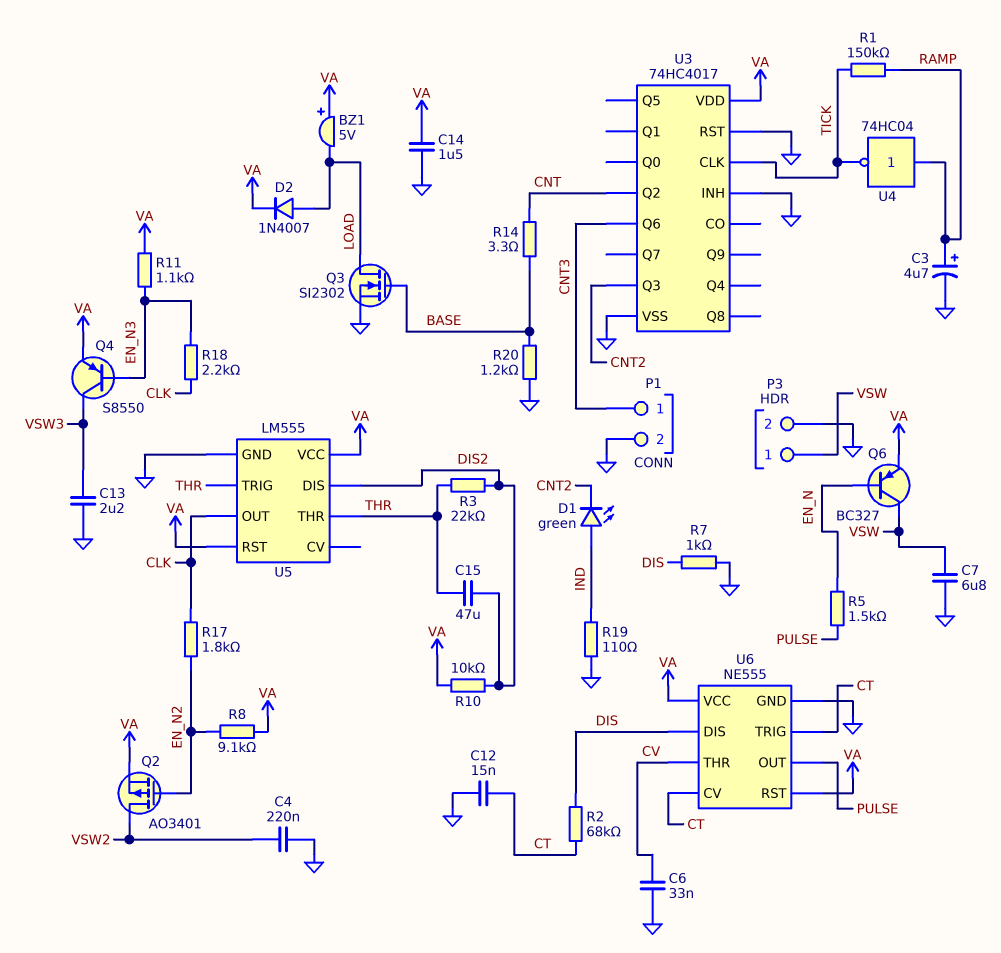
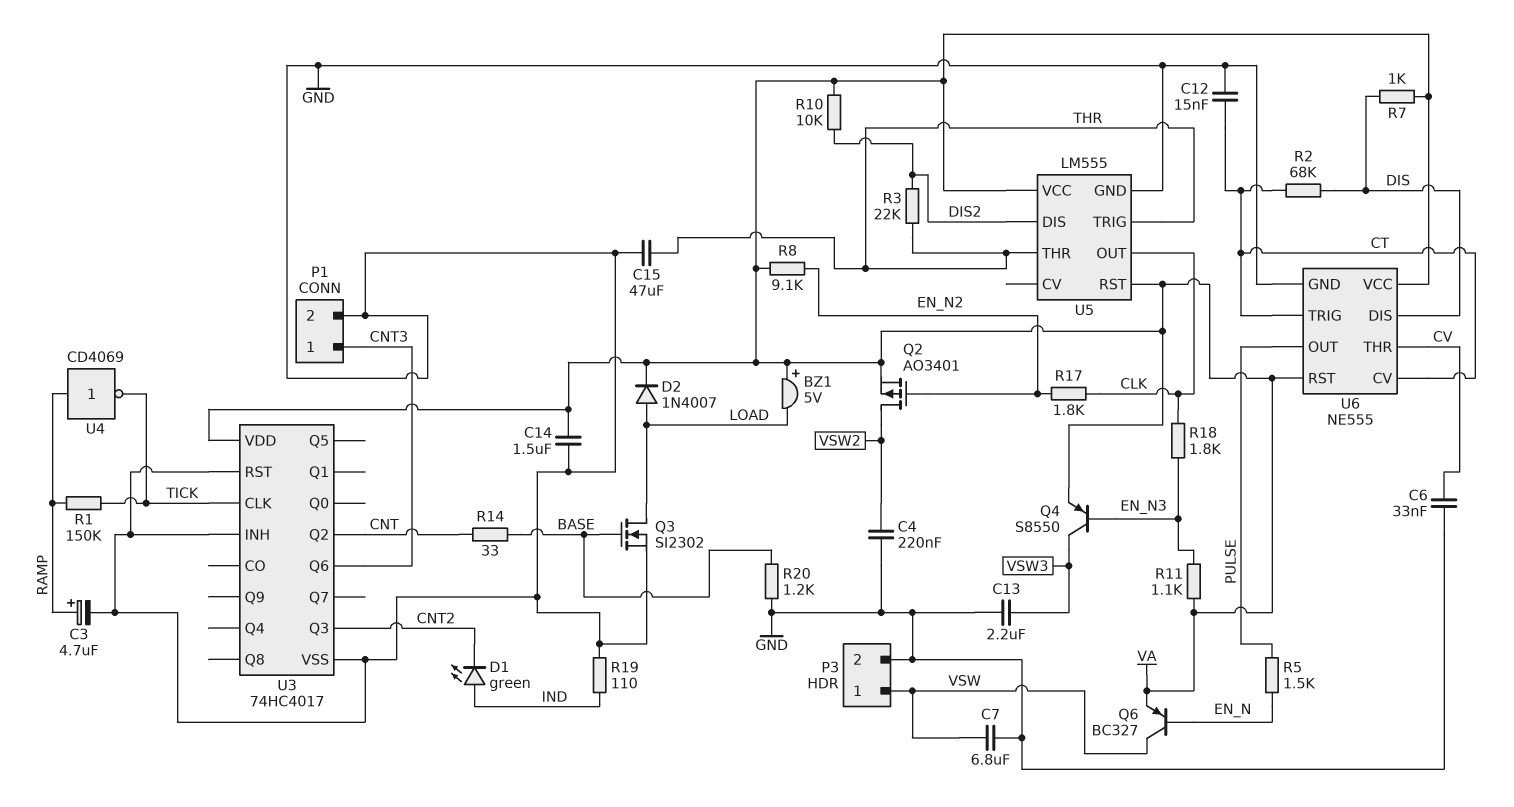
C15: 47uF (DIS2, THR) -> 47uF (GND, THR)
R7: 1k (DIS, GND) -> 1k (DIS, VA)
R14: 3.3 (BASE, CNT) -> 33 (BASE, CNT)
R18: 2.2k (CLK, EN_N3) -> 1.8k (CLK, EN_N3)
U4: NOT 74HC04 (in RAMP, out TICK) -> NOT CD4069 (in RAMP, out TICK)

